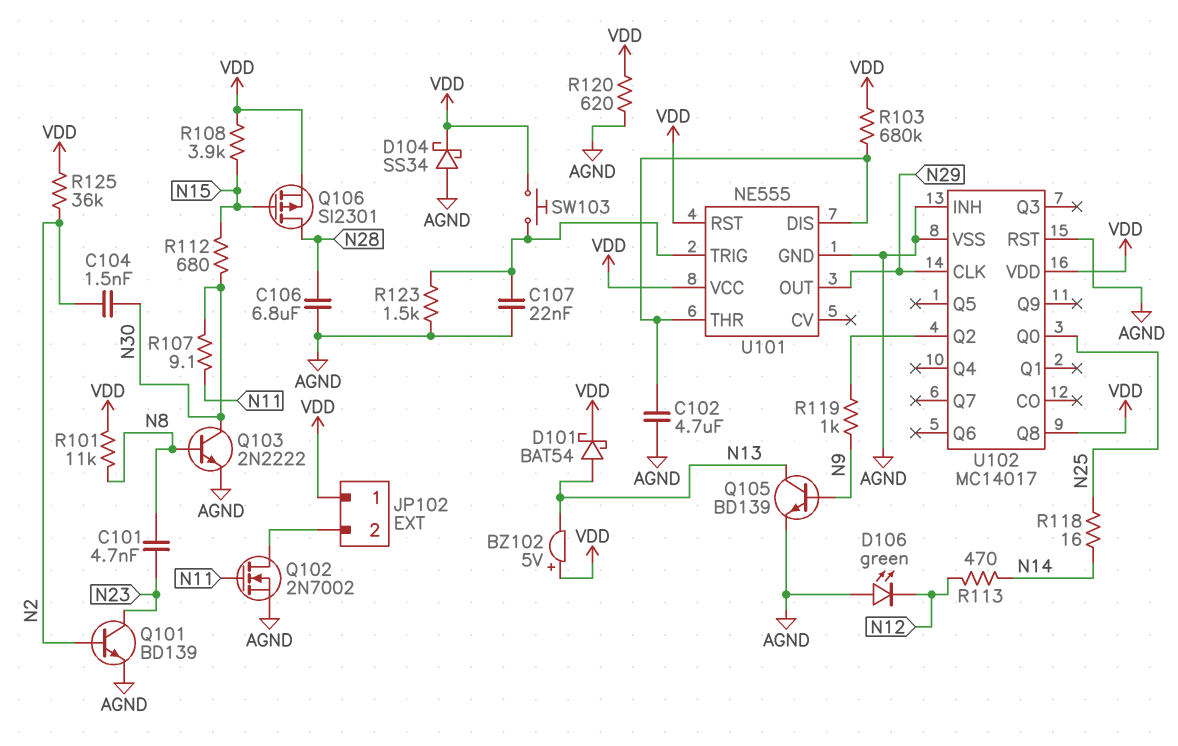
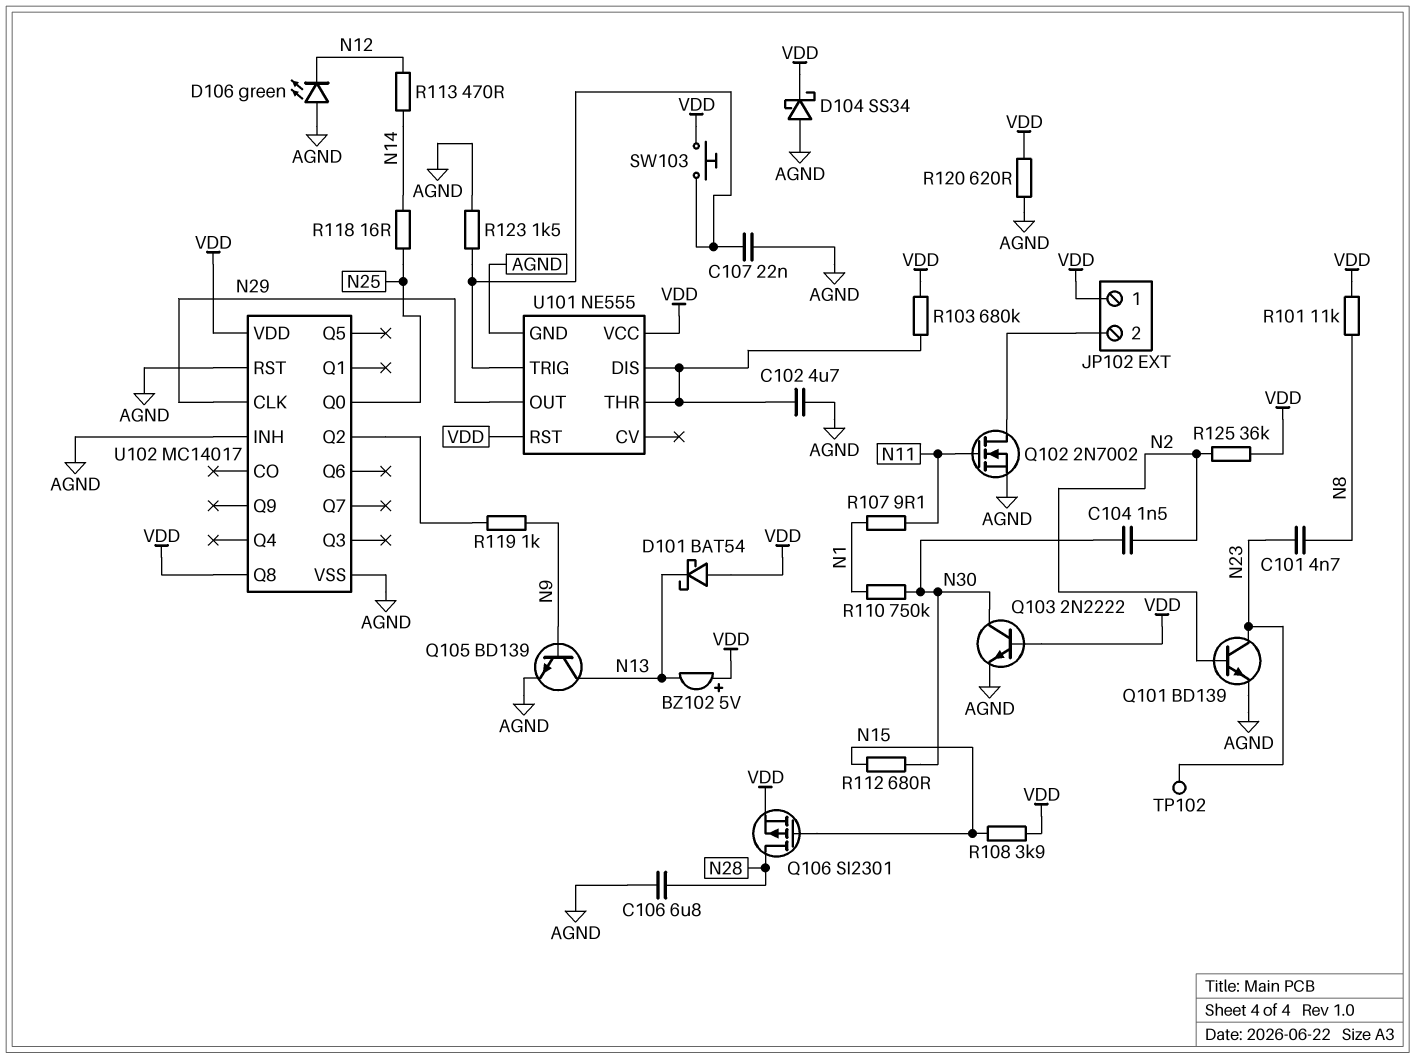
D101: schottky BAT54 (A N13, K VDD) -> schottky BAT54 (A VDD, K N13)
Q103: NPN 2N2222 (B N8, C N30, E AGND) -> NPN 2N2222 (B VDD, C N30, E AGND)
R107: 9.1 (N11, N30) -> 9.1 (N1, N11)
R110: none -> 750k (N1, N30)
TP102: none -> test point (N23)

